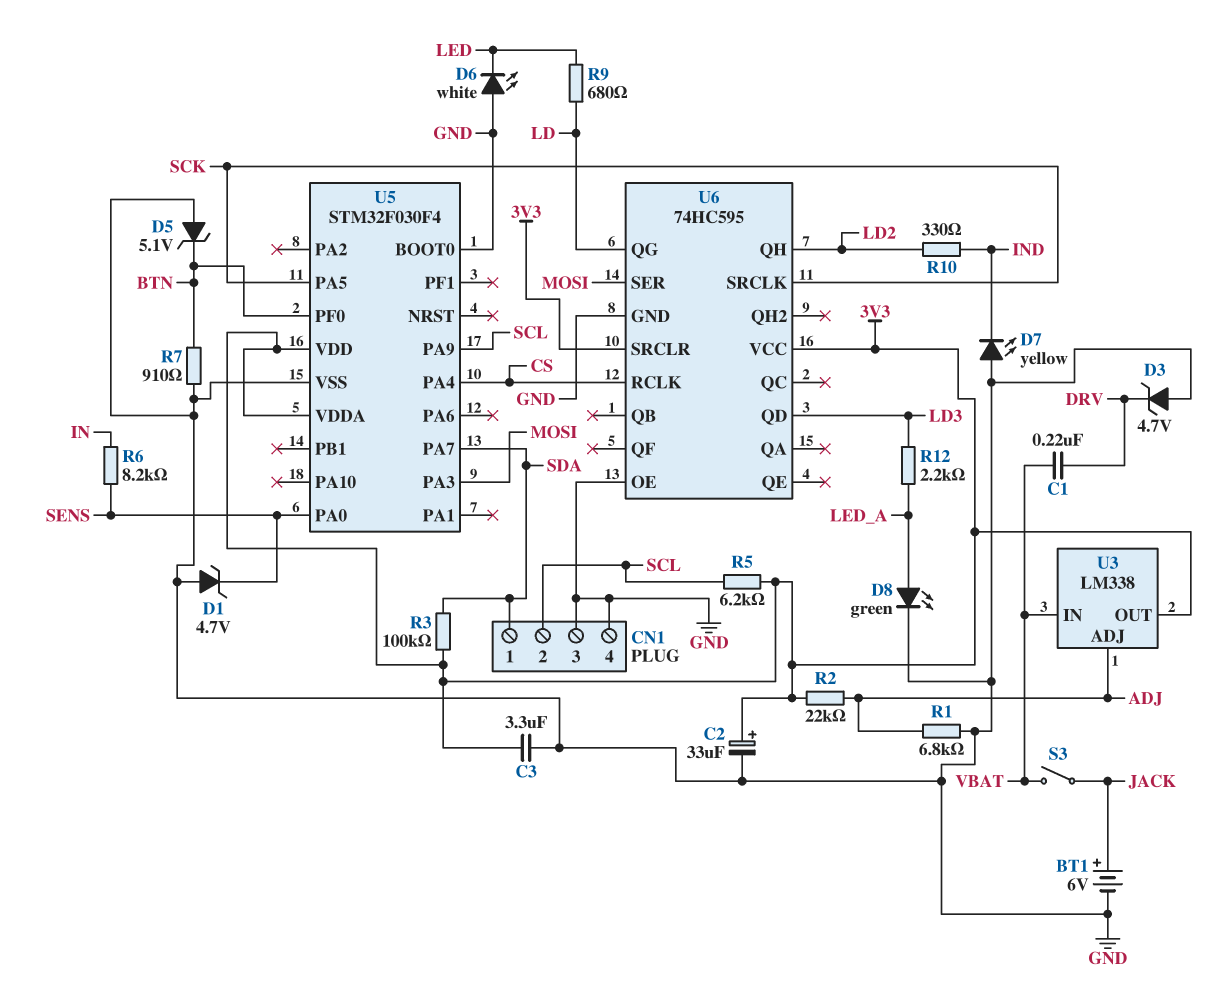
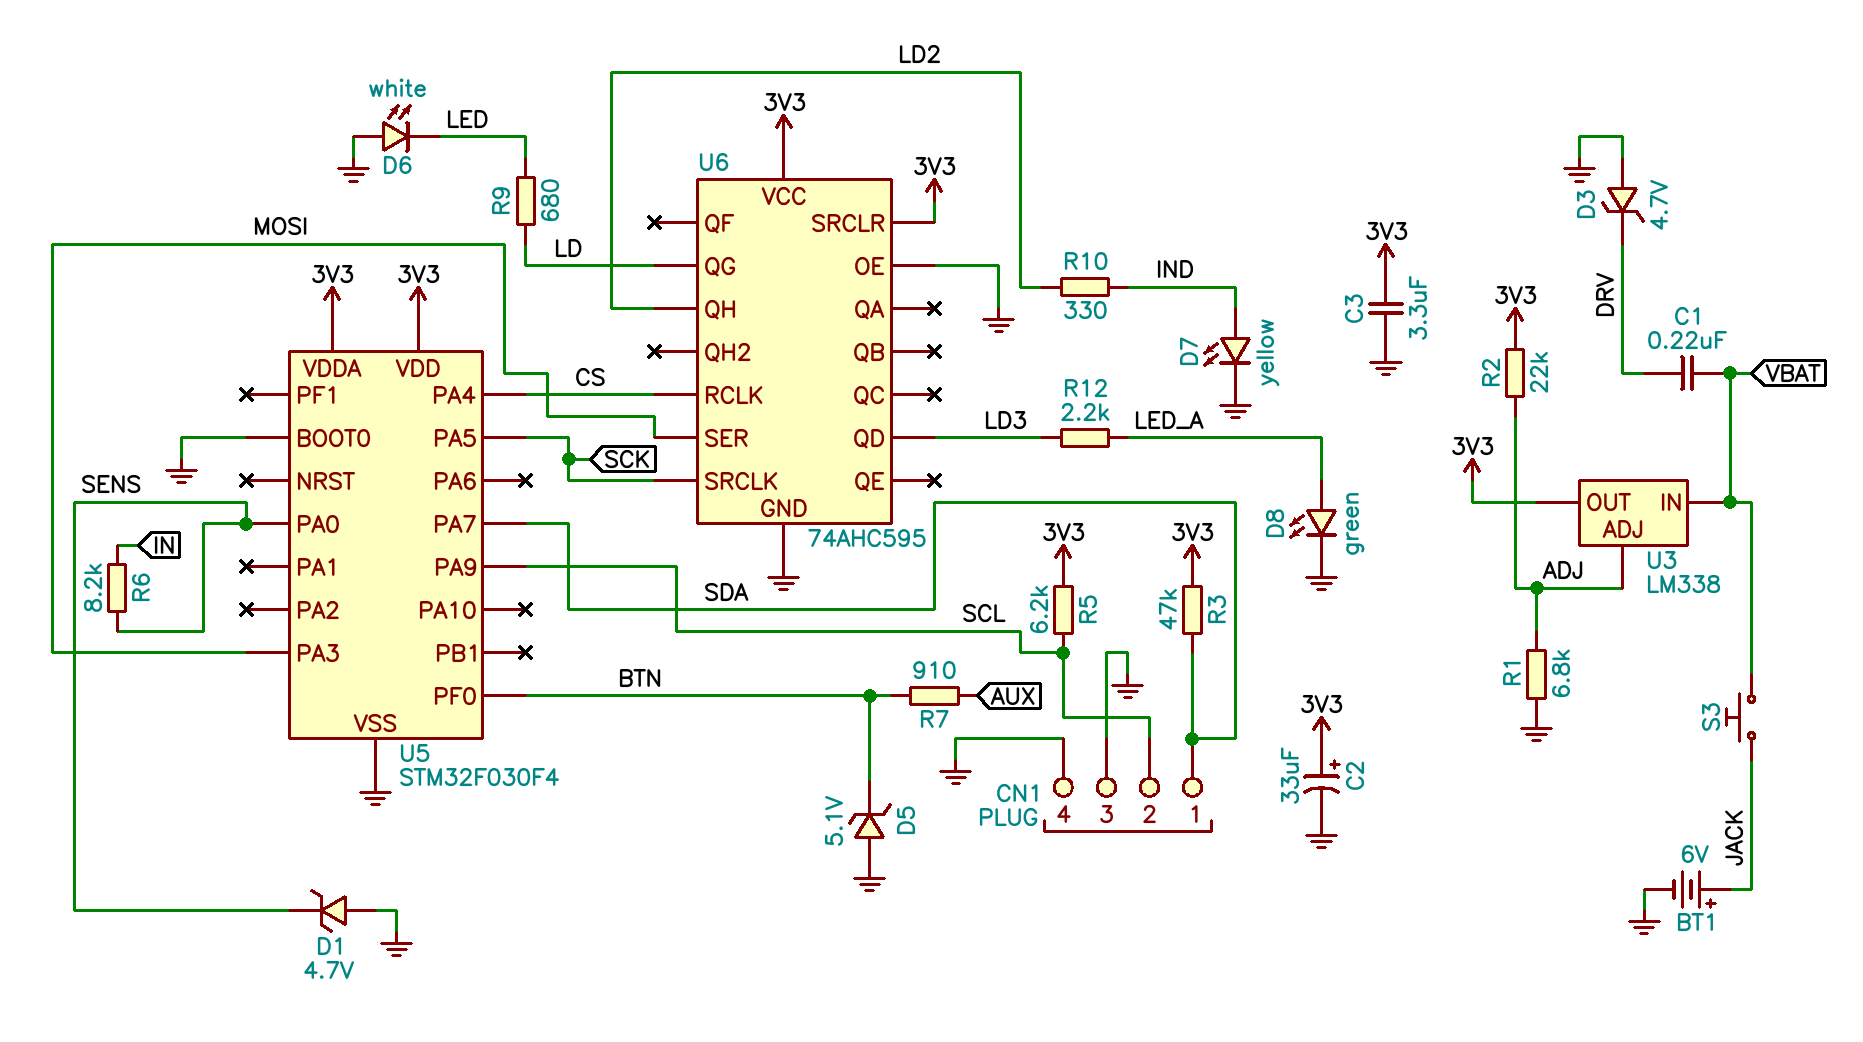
D7: LED yellow (A GND, K IND) -> LED yellow (A IND, K GND)
R3: 100k (3V3, SDA) -> 47k (3V3, SDA)
R7: 910 (BTN, GND) -> 910 (AUX, BTN)
S3: switch (JACK, VBAT) -> button (JACK, VBAT)
U6: 74HC595 -> 74AHC595

